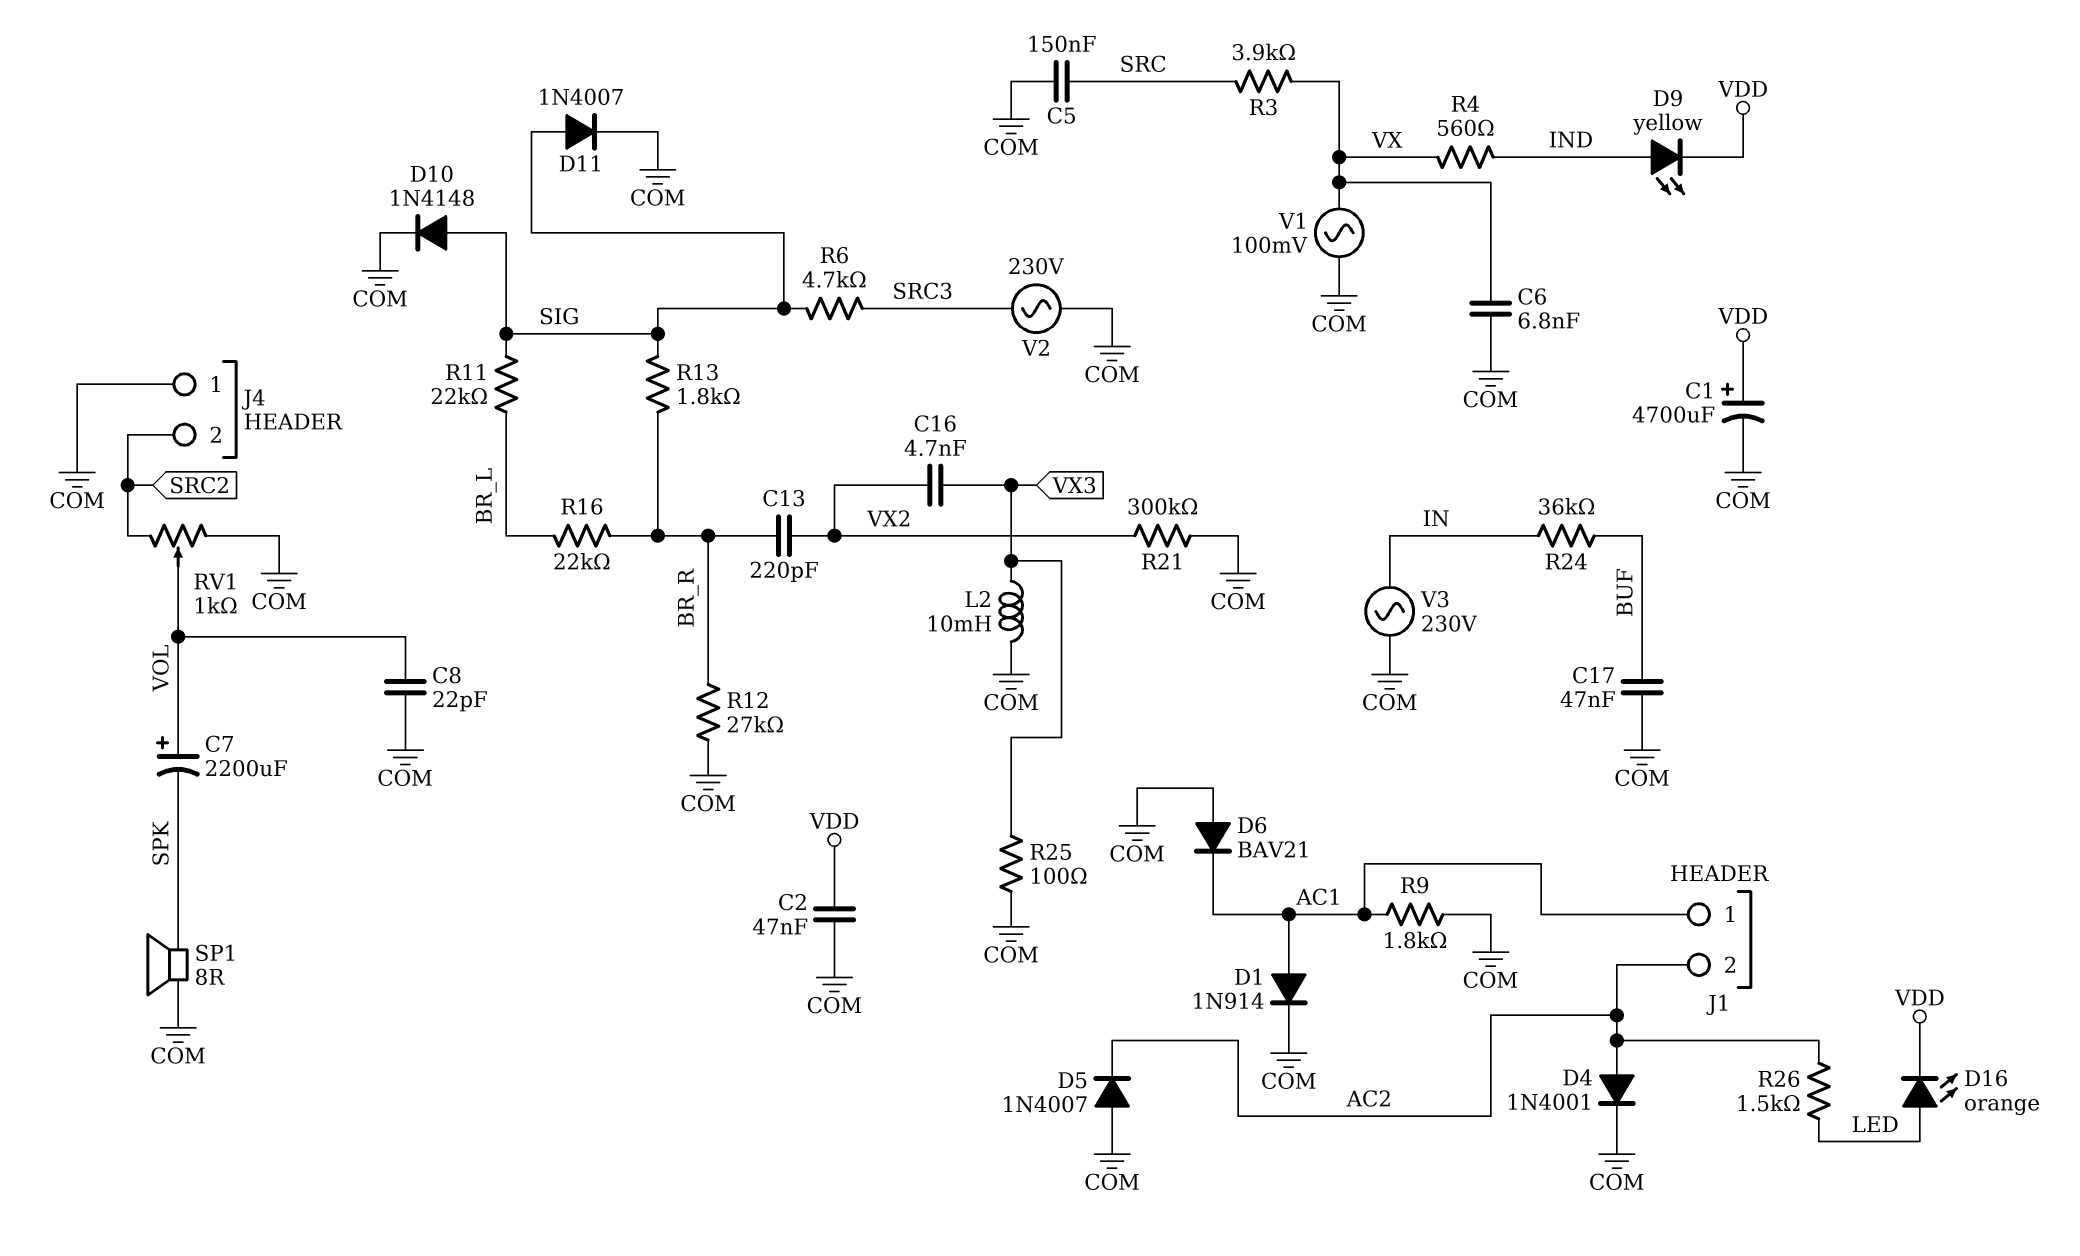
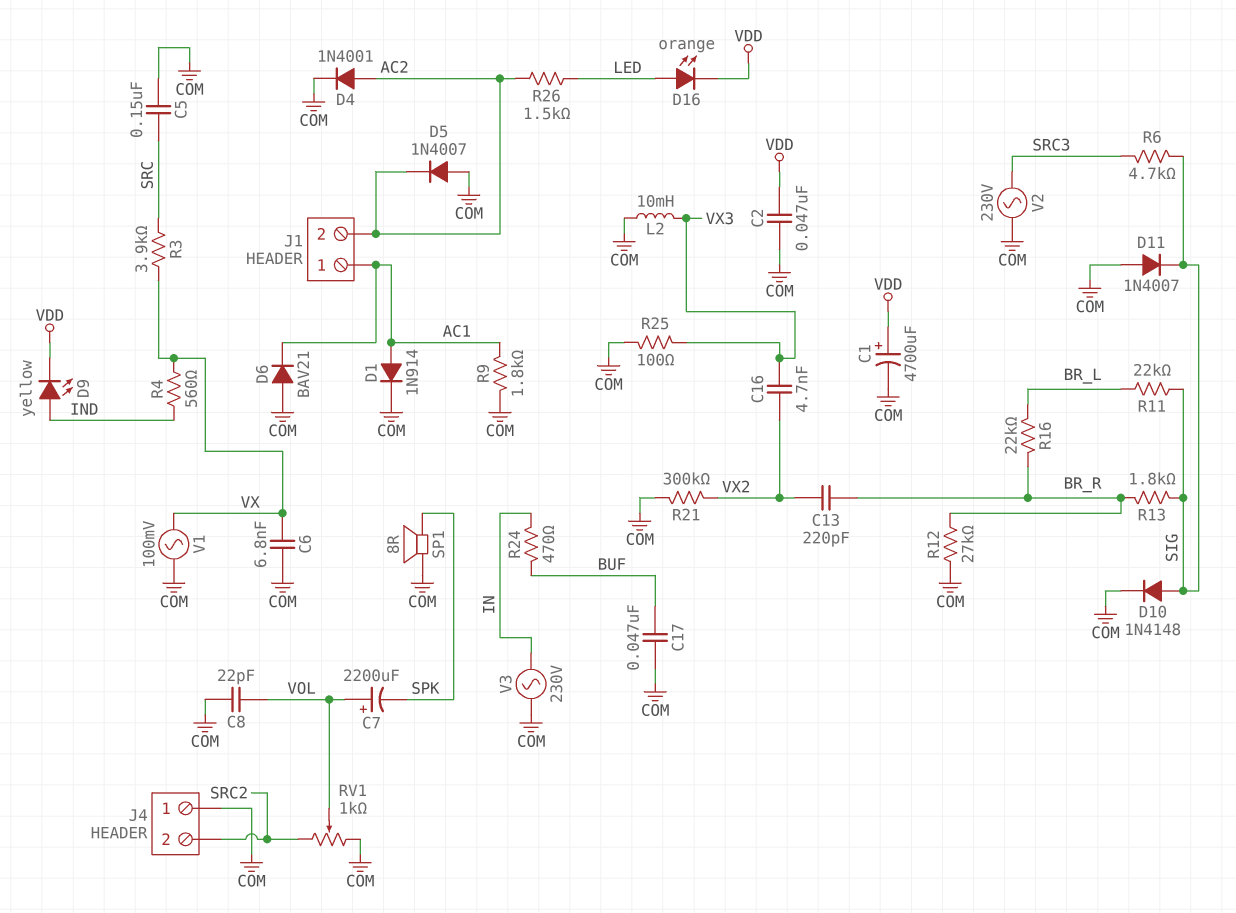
D11: diode 1N4007 (A SIG, K COM) -> diode 1N4007 (A COM, K SIG)
R24: 36k (BUF, IN) -> 470 (BUF, IN)

